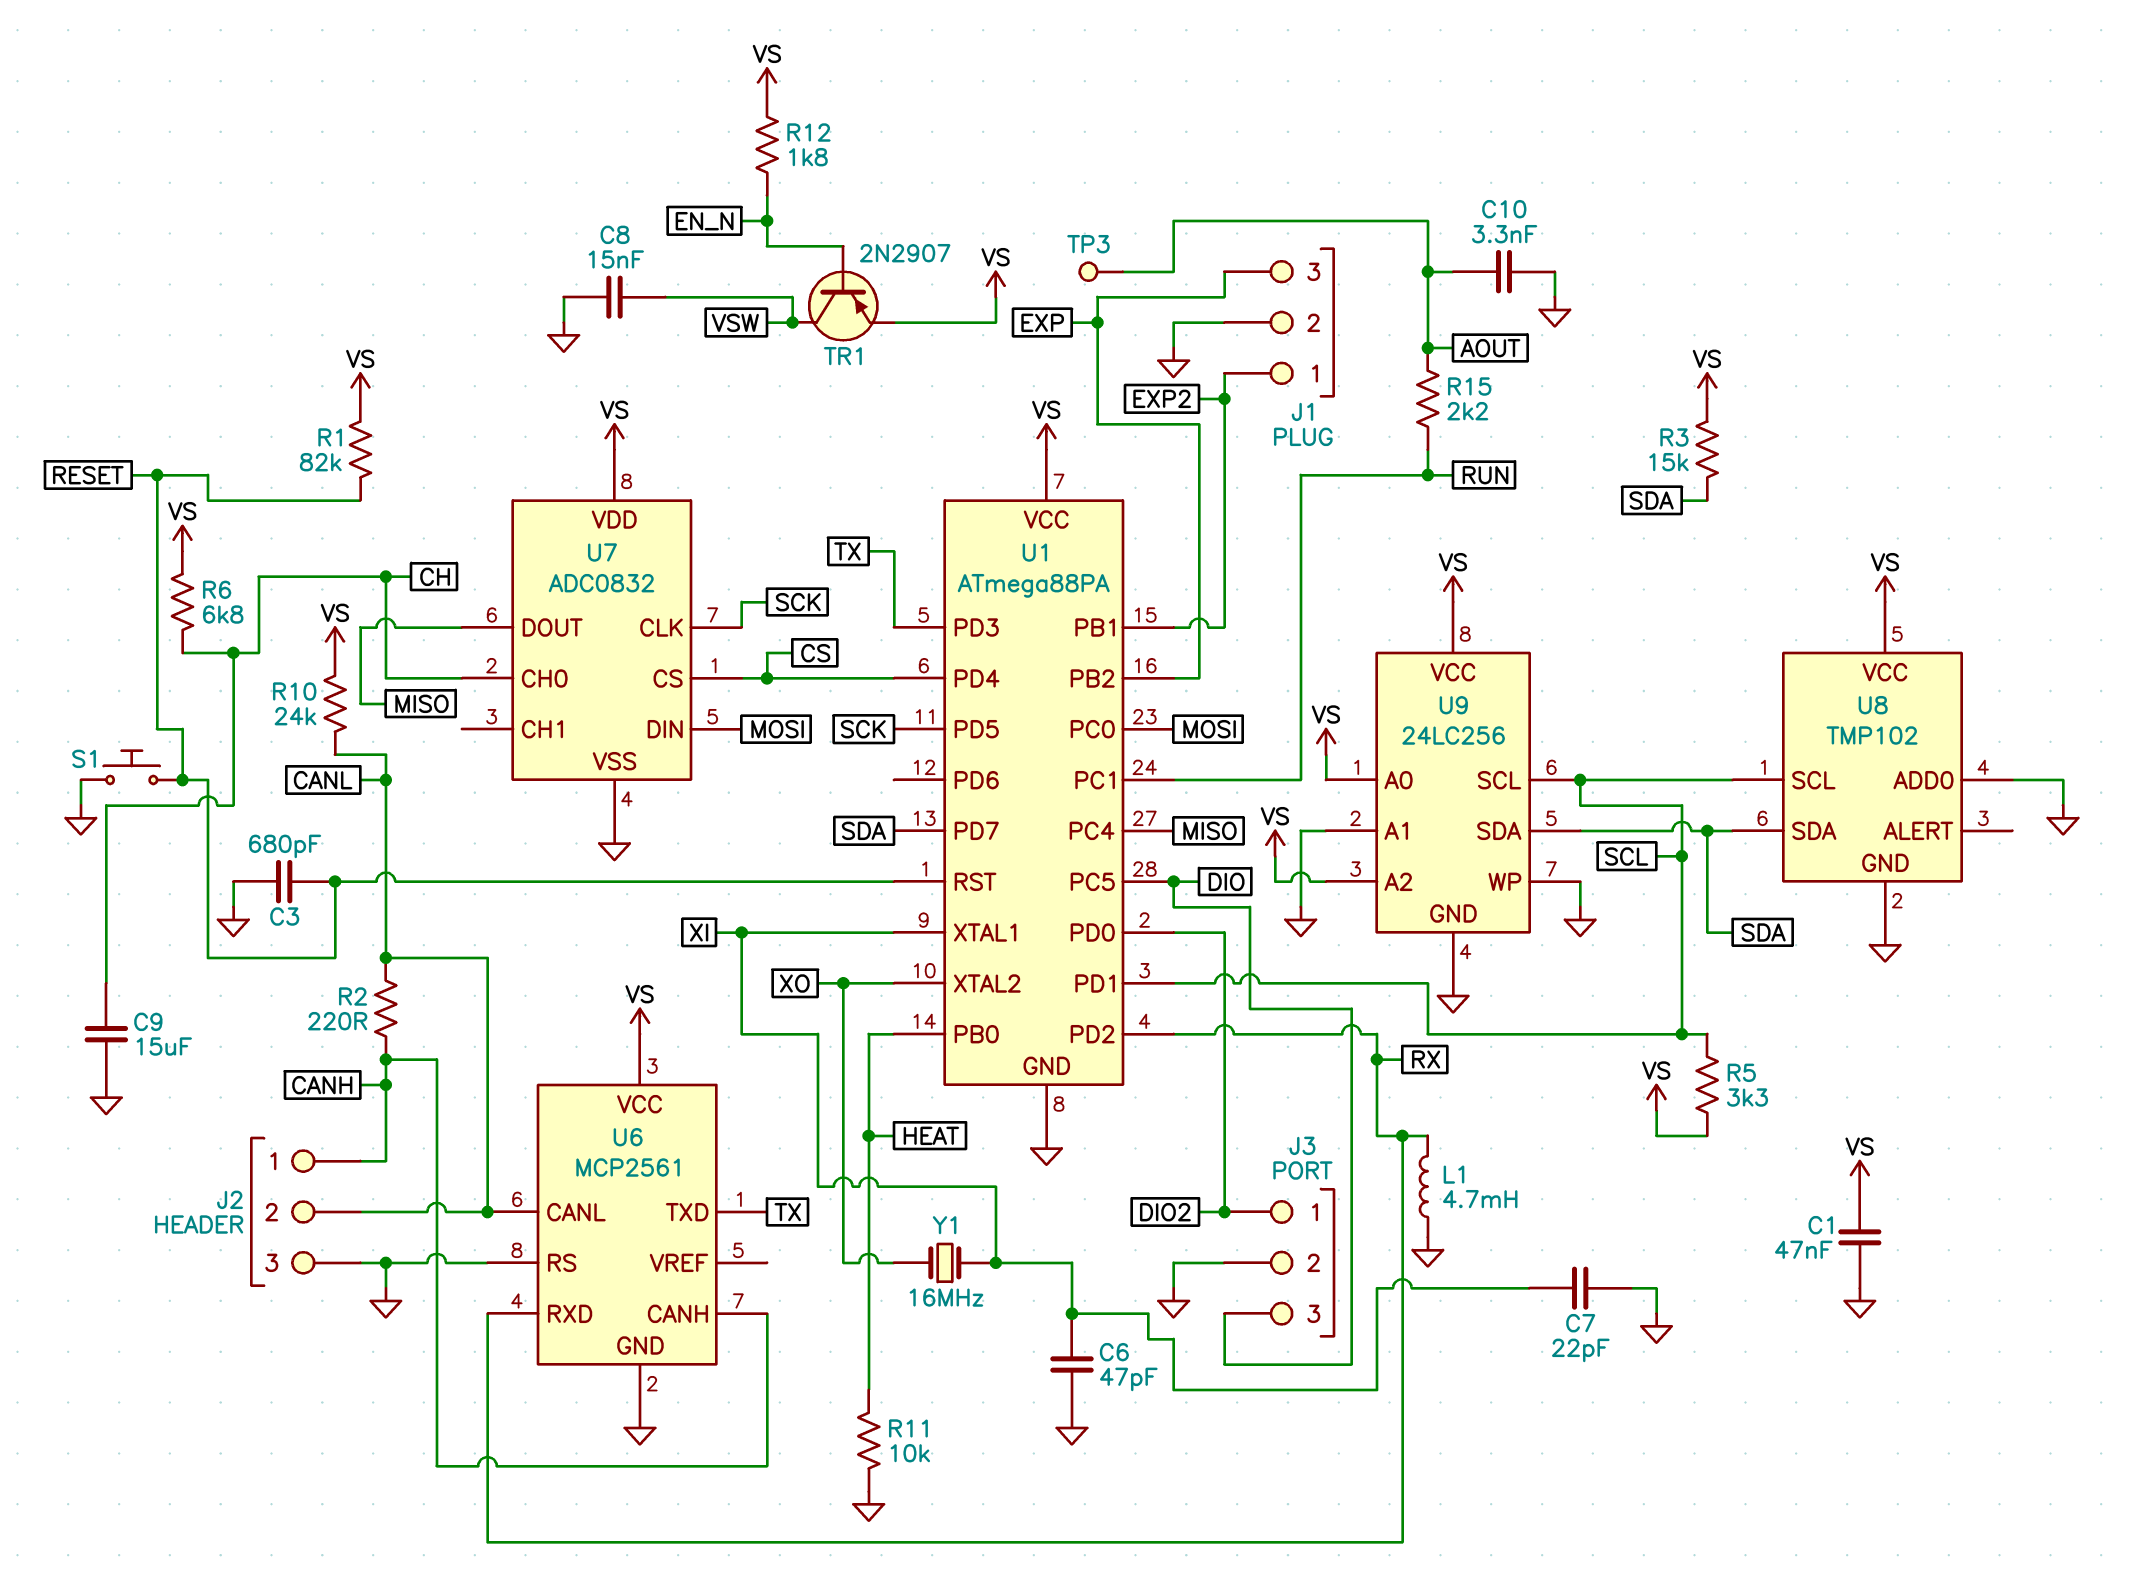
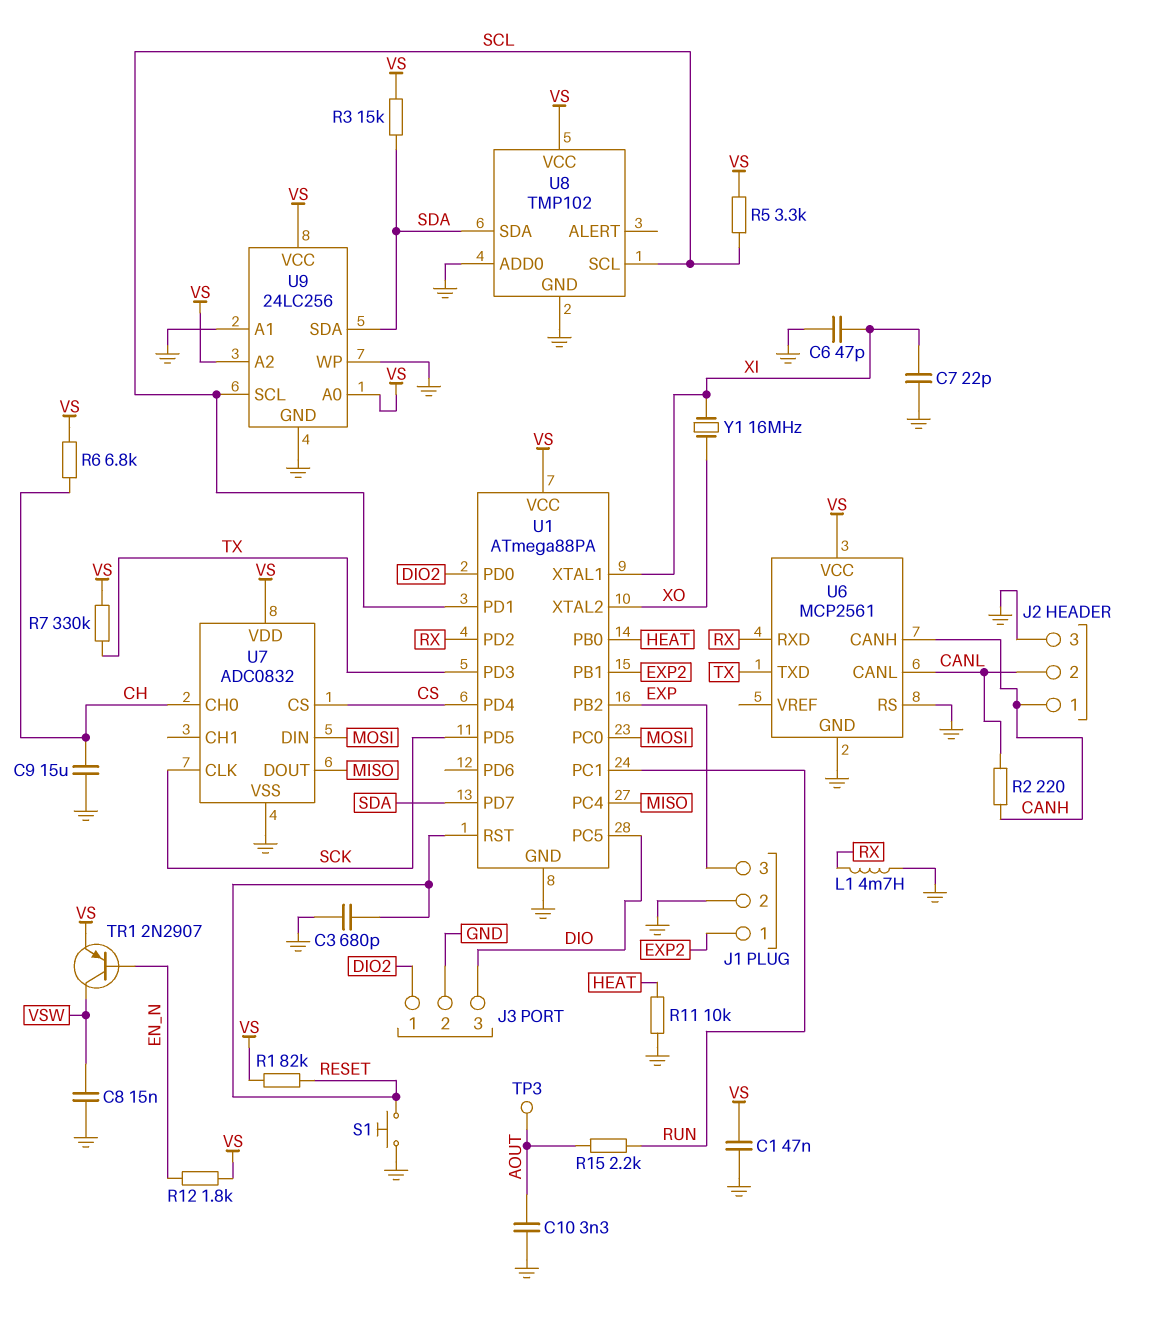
R7: none -> 330k (TX, VS)
R10: 24k (CANL, VS) -> none

